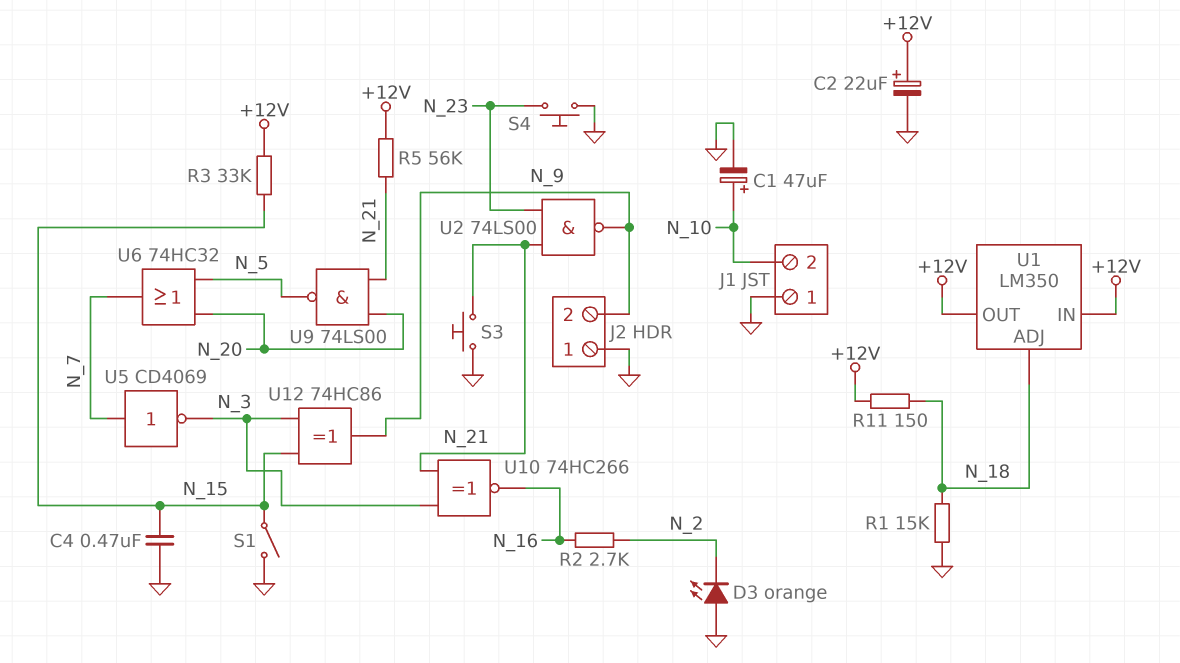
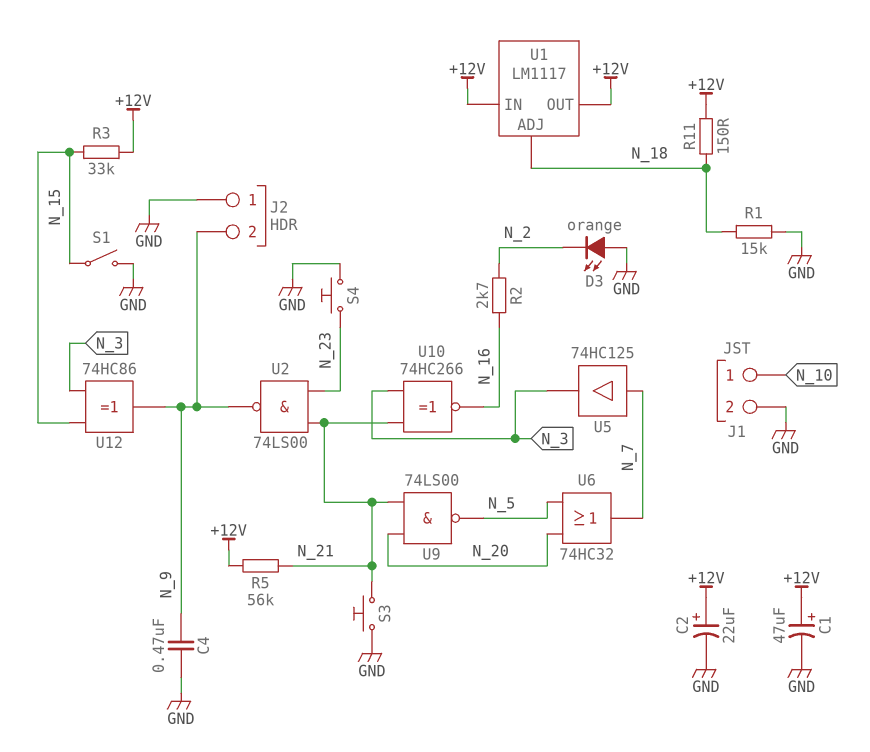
C1: 47uF (plus N_10, minus GND) -> 47uF (plus +12V, minus GND)
C4: 470nF (GND, N_15) -> 470nF (GND, N_9)
J1 pin 1: GND -> N_10
J1 pin 2: N_10 -> GND
U1: LM350 -> LM1117
U5: NOT CD4069 (in N_7, out N_3) -> buffer 74HC125 (in N_7, out N_3)

